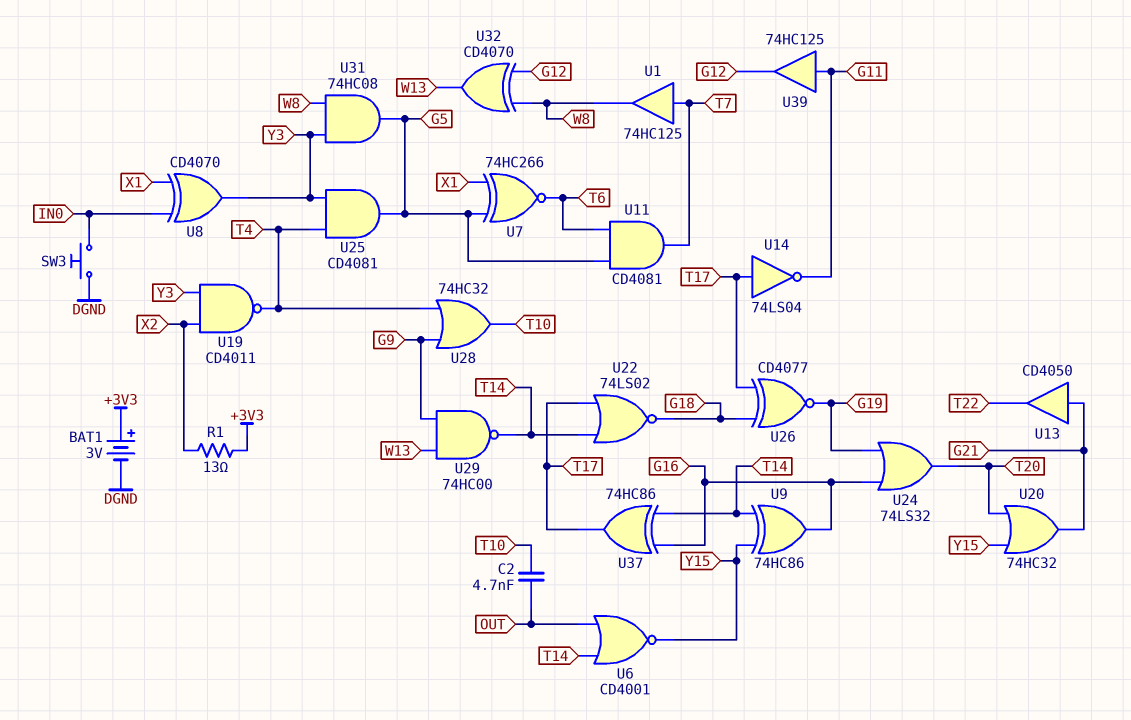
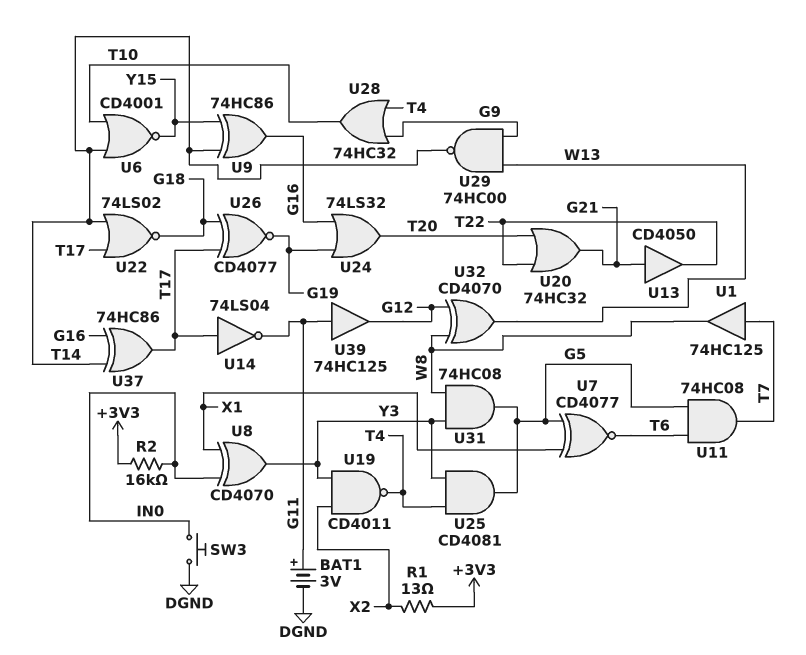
BAT1: 3V (plus +3V3, minus DGND) -> 3V (plus G11, minus DGND)
C2: 4.7nF (OUT, T10) -> none
R2: none -> 16k (+3V3, IN0)
U6: NOR CD4001 (in OUT, in T14, out Y15) -> NOR CD4001 (in T10, in T14, out Y15)
U7: XNOR 74HC266 (in G5, in X1, out T6) -> XNOR CD4077 (in G5, in X1, out T6)
U11: AND CD4081 (in G5, in T6, out T7) -> AND 74HC08 (in G5, in T6, out T7)
U20: OR 74HC32 (in T20, in Y15, out G21) -> OR 74HC32 (in T20, in T22, out G21)

